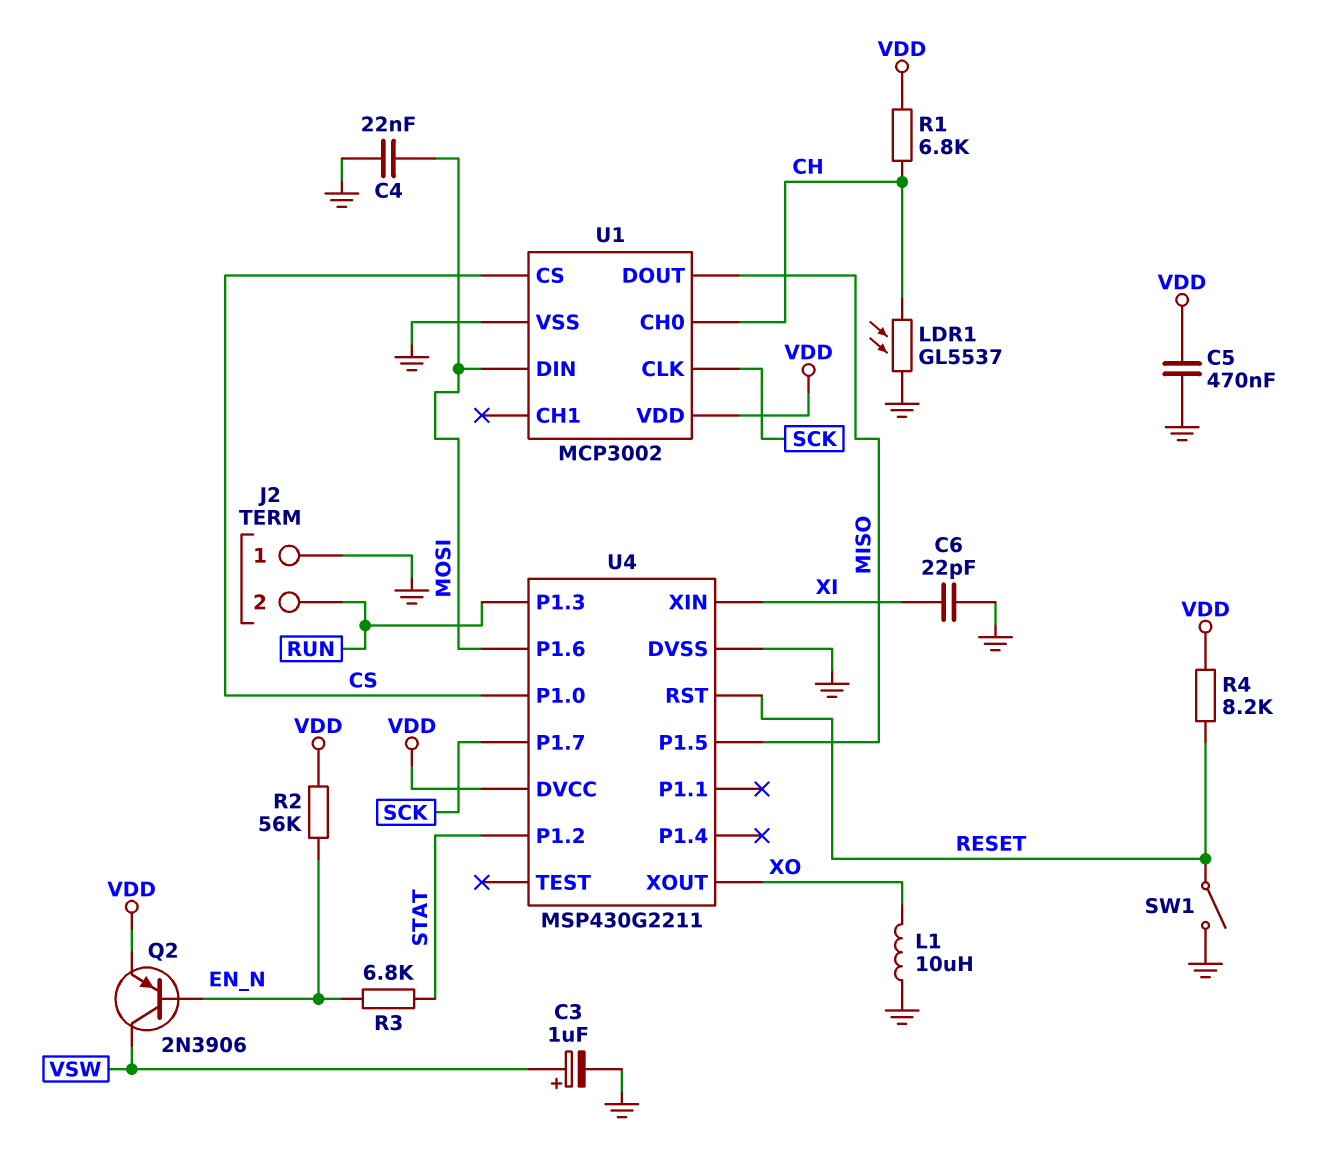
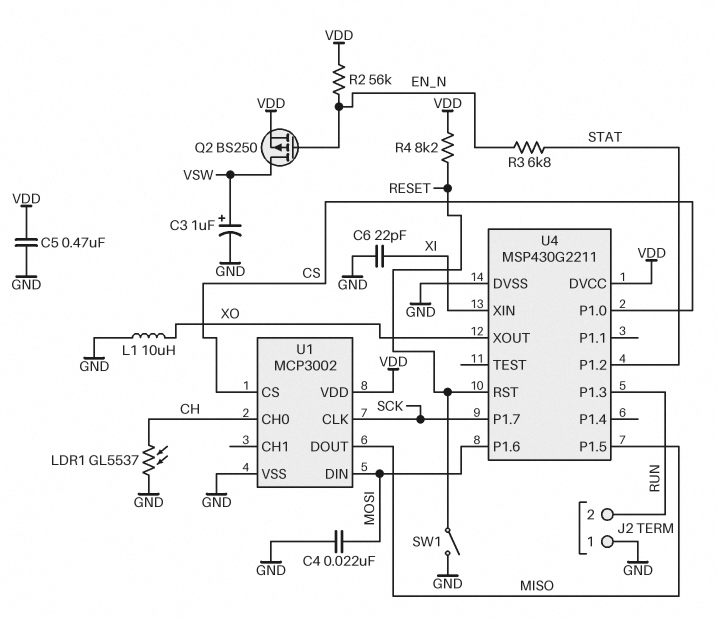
Q2: PNP 2N3906 (B EN_N, C VSW, E VDD) -> PMOS BS250 (G EN_N, D VSW, S VDD)
R1: 6.8k (CH, VDD) -> none

